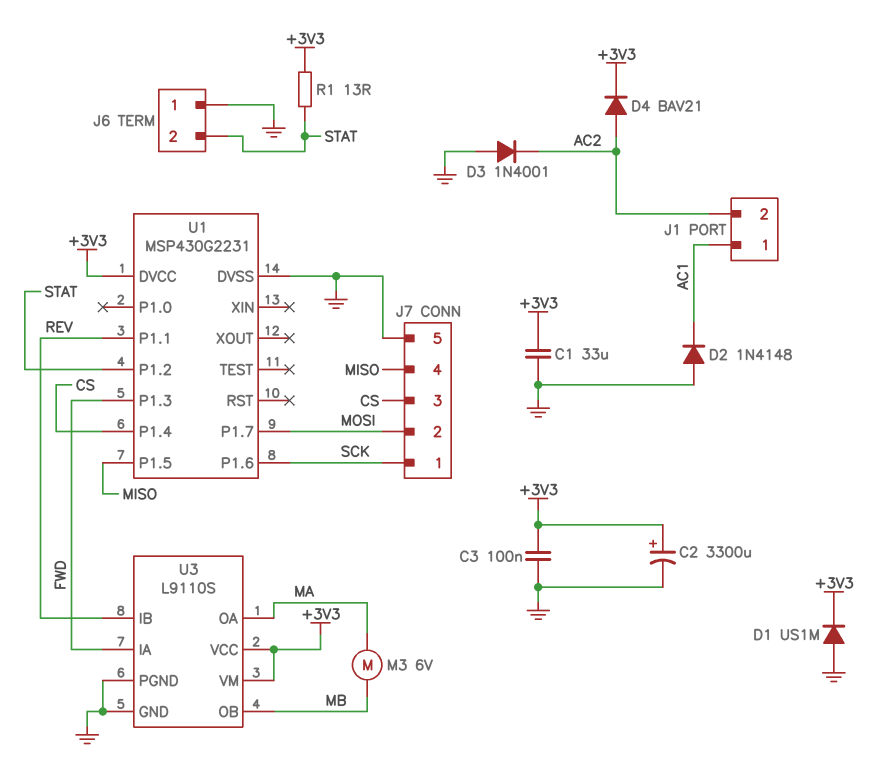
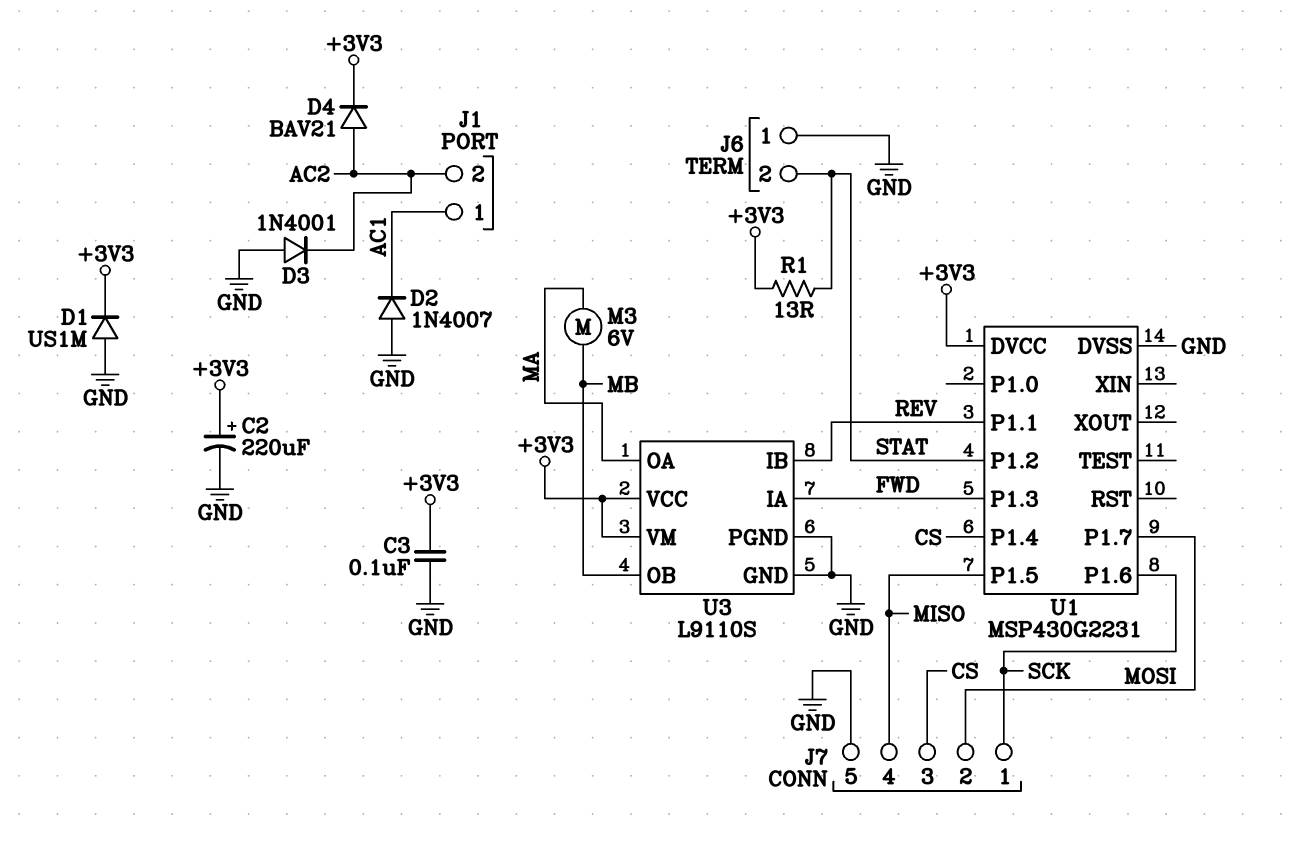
C1: 33uF (+3V3, GND) -> none
C2: 3300uF (plus +3V3, minus GND) -> 220uF (plus +3V3, minus GND)
D2: diode 1N4148 (A GND, K AC1) -> diode 1N4007 (A GND, K AC1)

